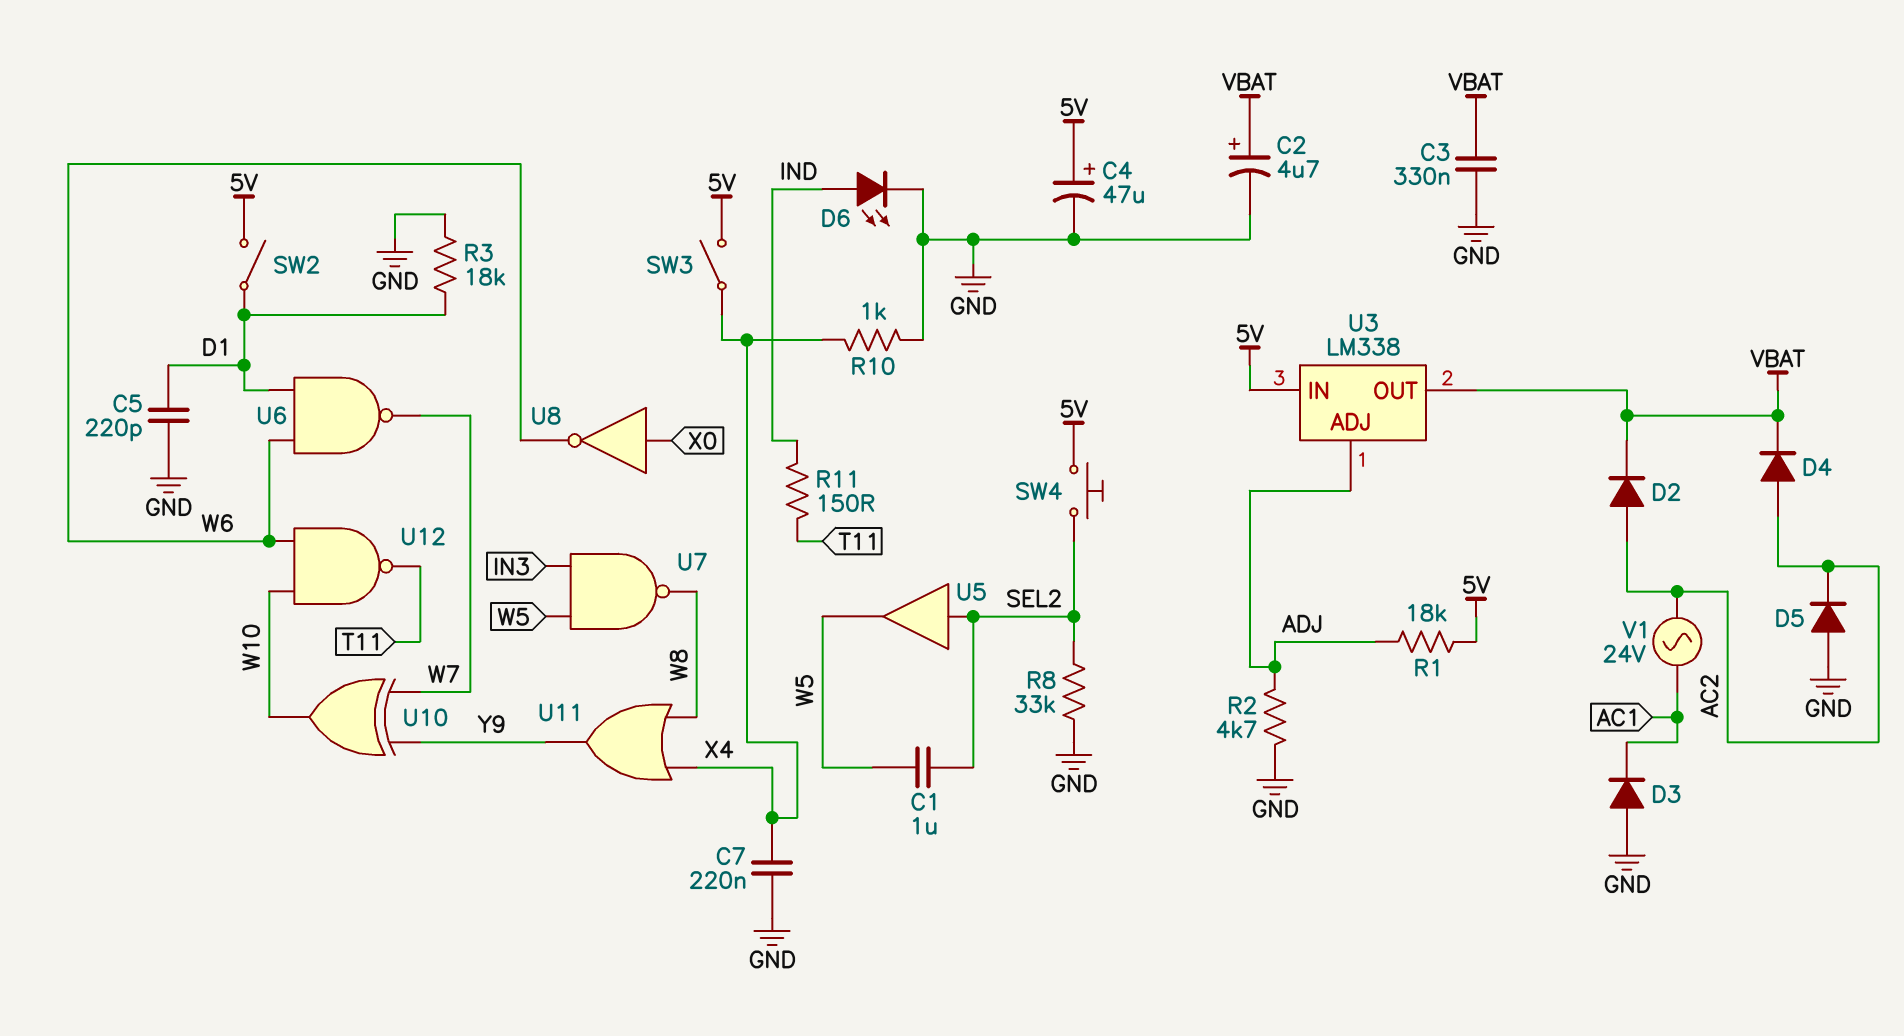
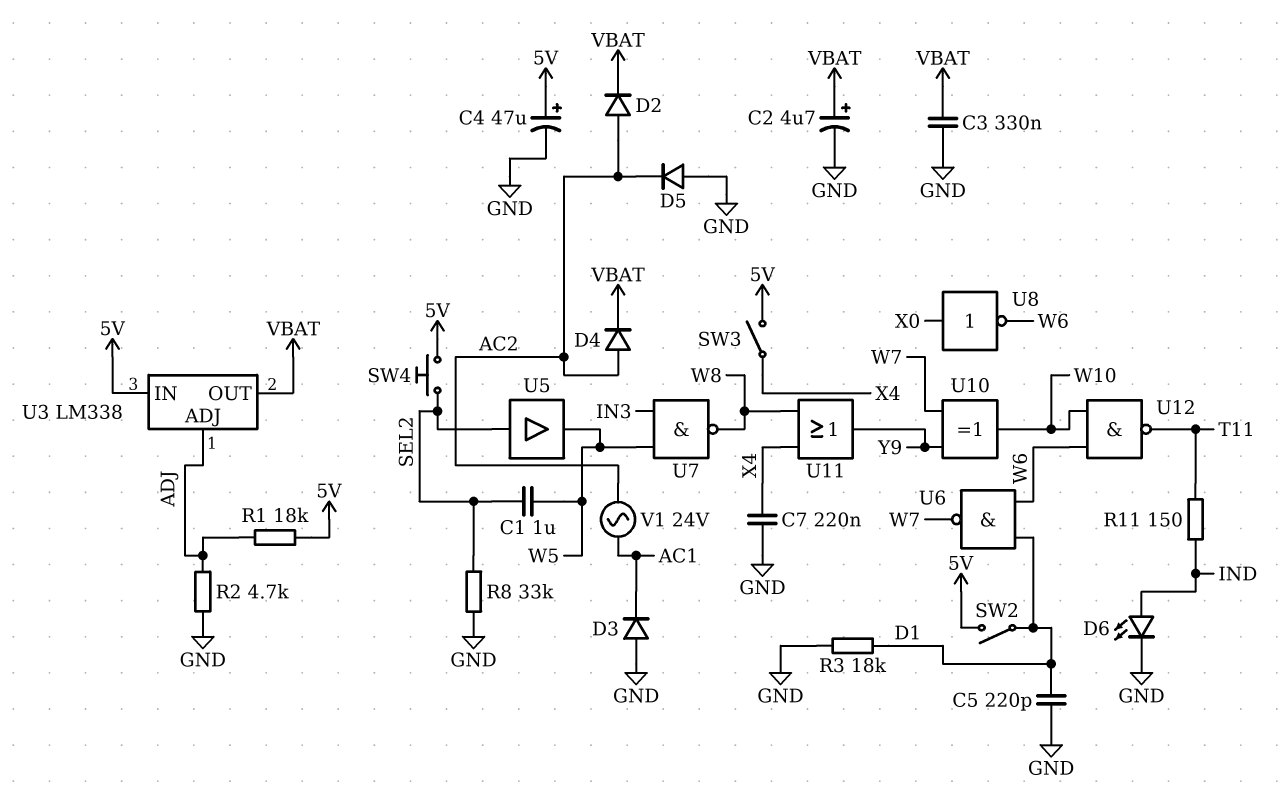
R10: 1k (GND, X4) -> none

